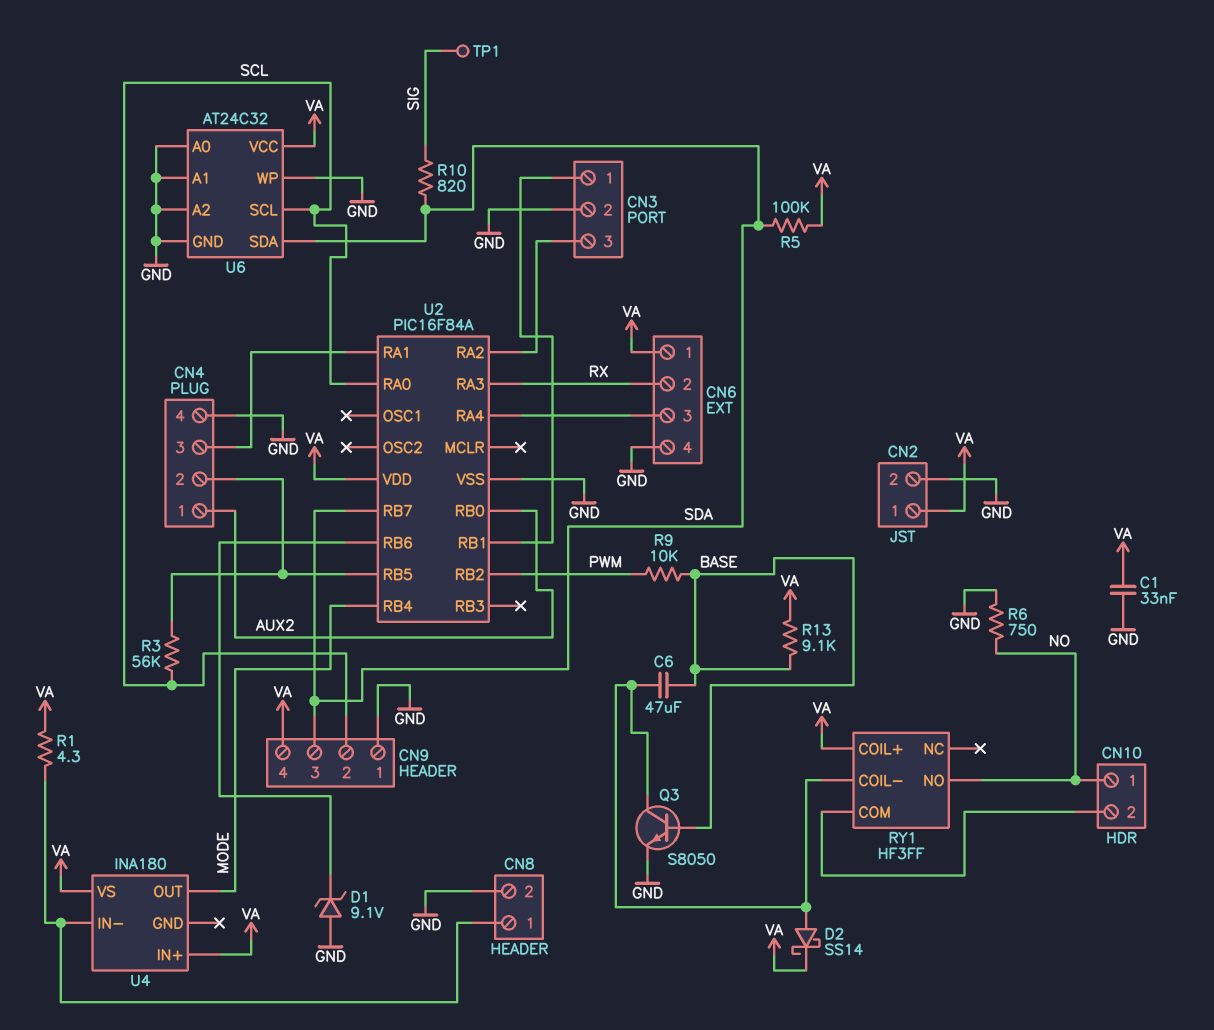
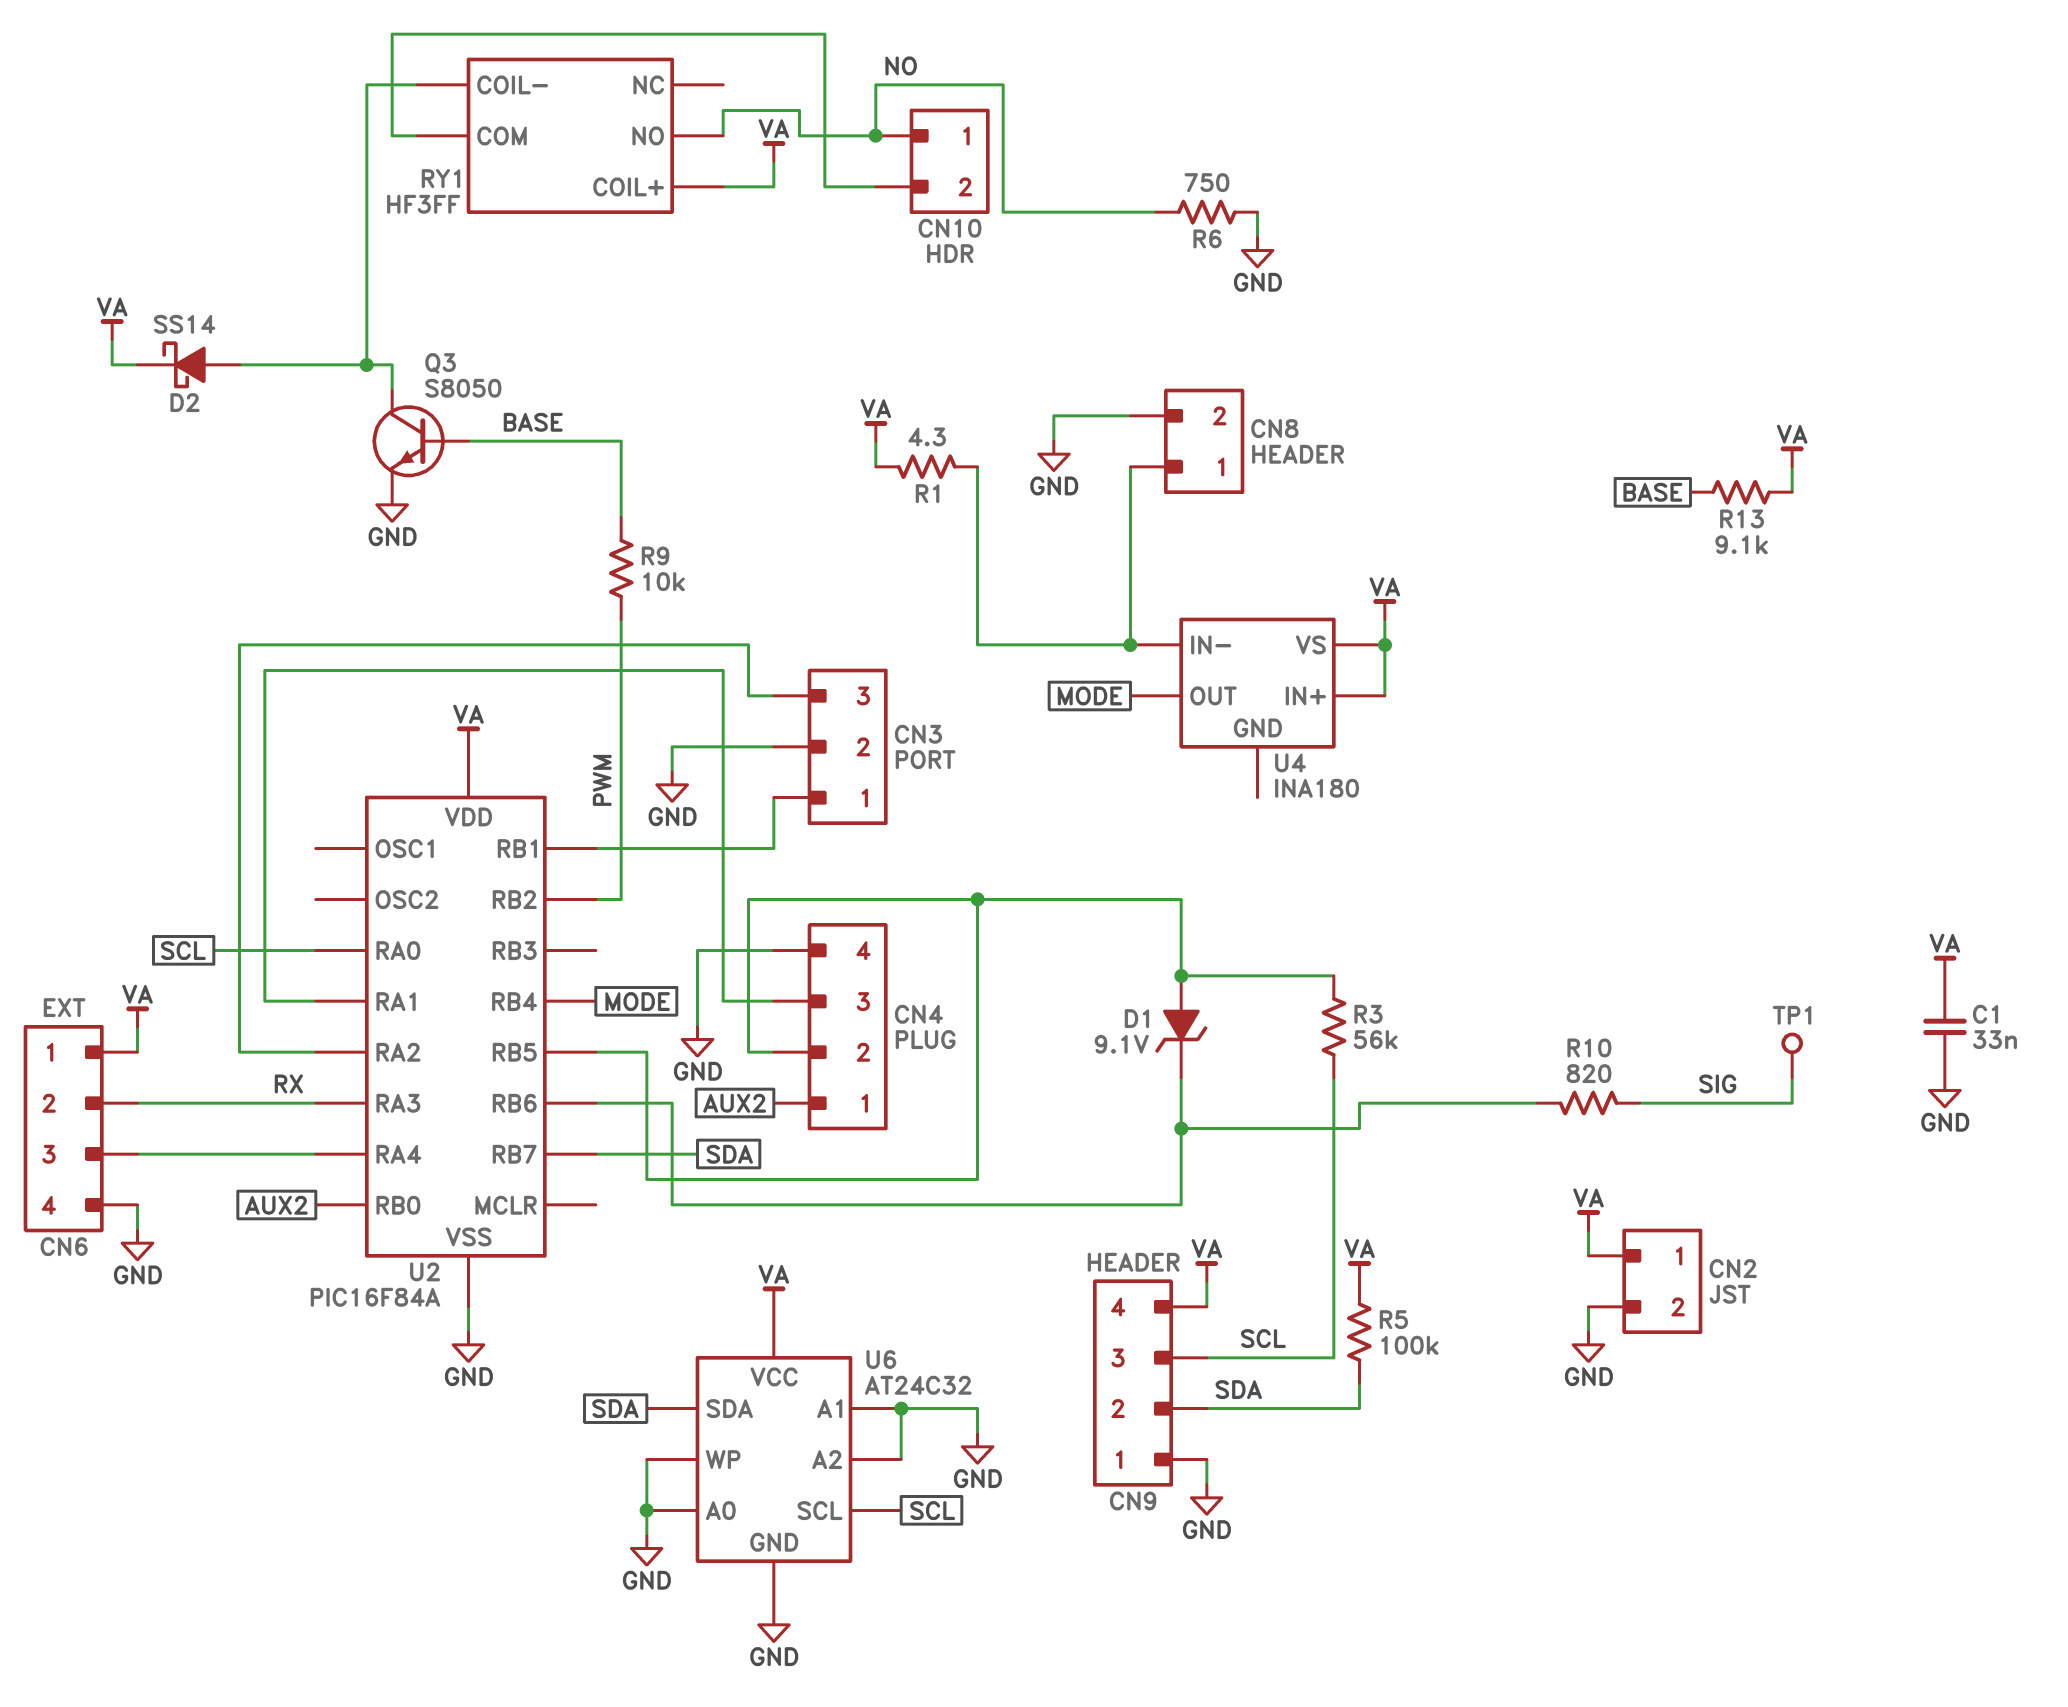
C6: 47uF (BASE, RY1/COIL-) -> none
CN9 pin 2: SCL -> SDA
CN9 pin 3: SDA -> SCL
D1: zener 9.1V (A GND, K U2/RB6) -> zener 9.1V (A CN4/2, K U2/RB6)
R10: 820 (SDA, SIG) -> 820 (SIG, U2/RB6)

